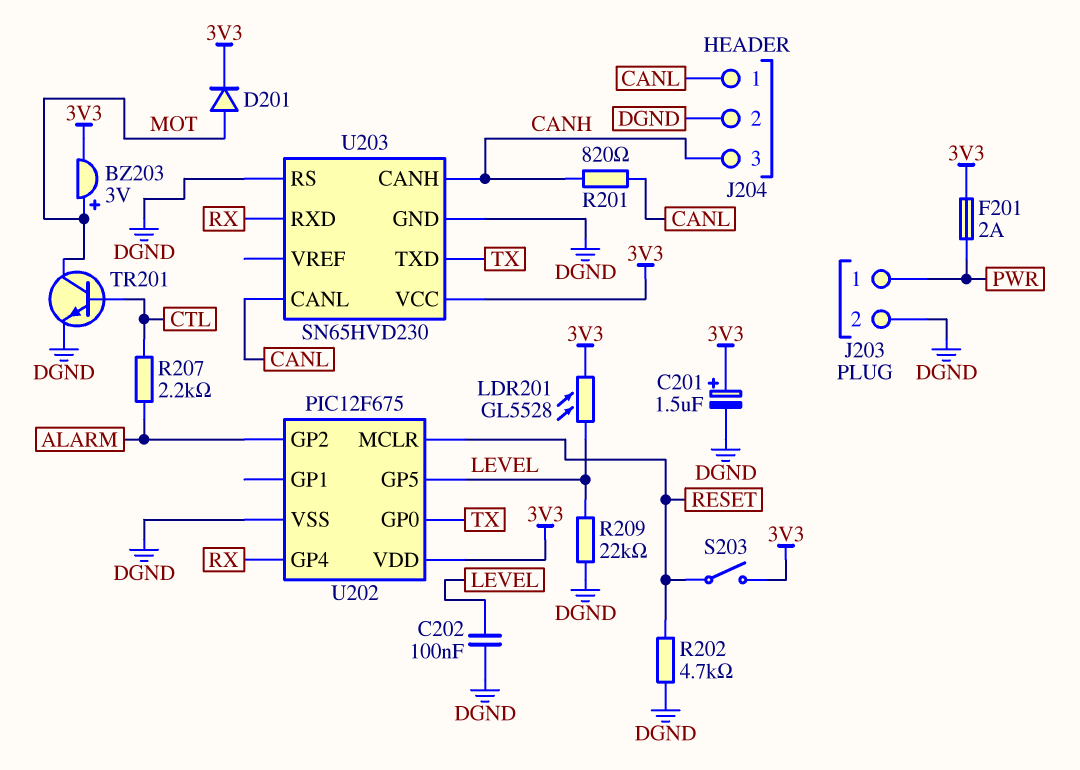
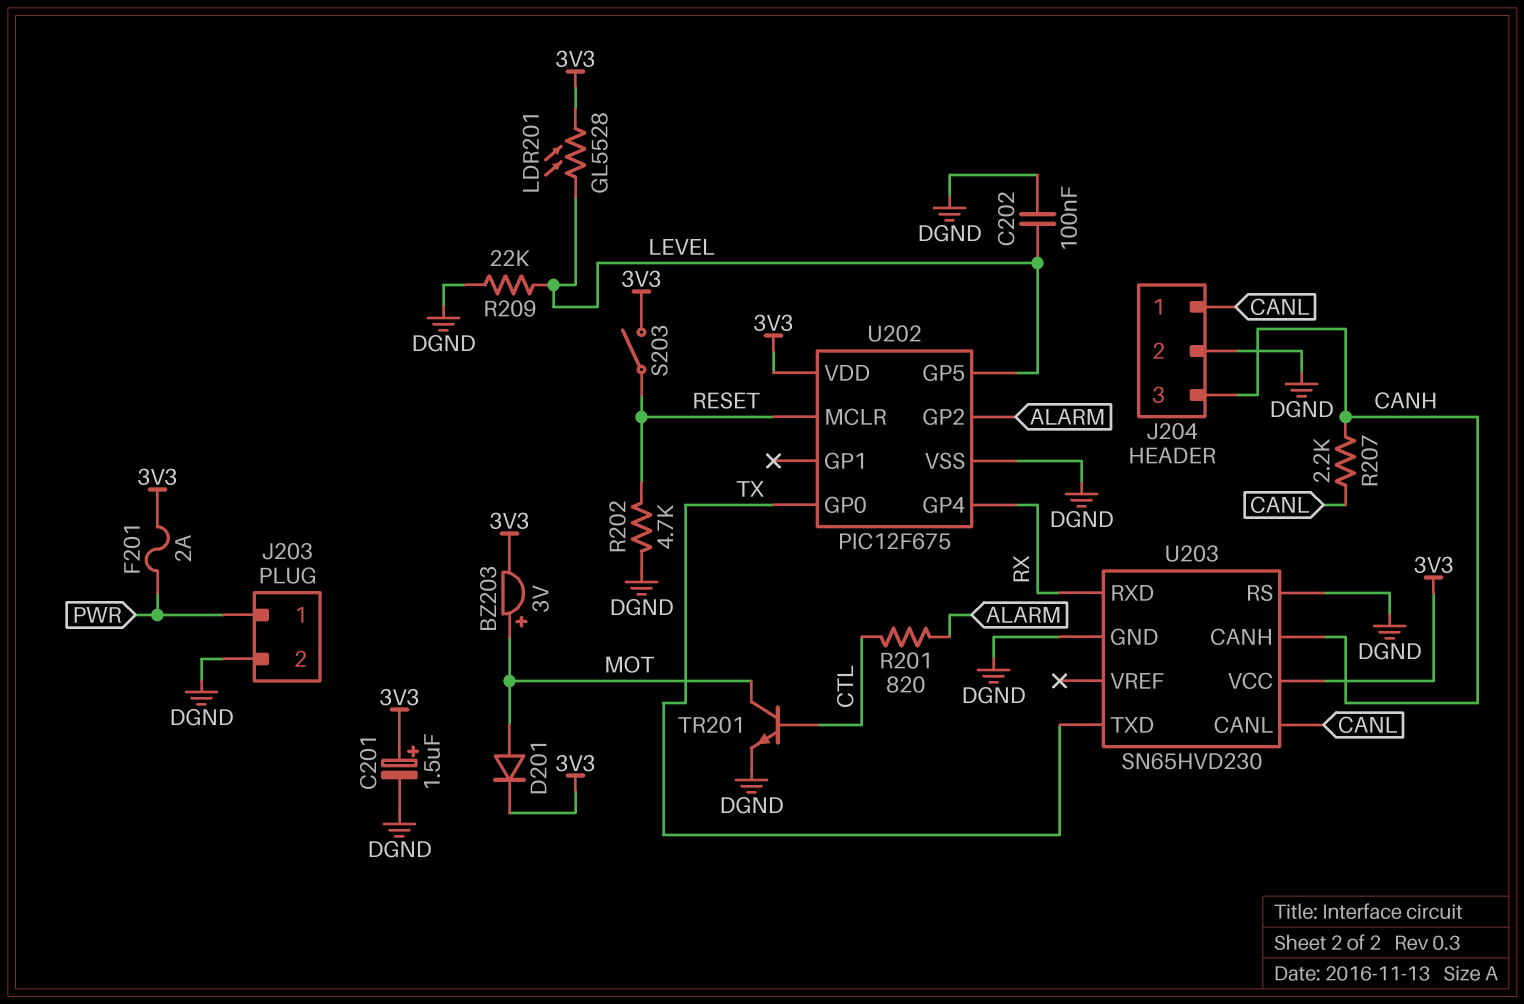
R201: 820 (CANH, CANL) -> 820 (ALARM, CTL)
R207: 2.2k (ALARM, CTL) -> 2.2k (CANH, CANL)

